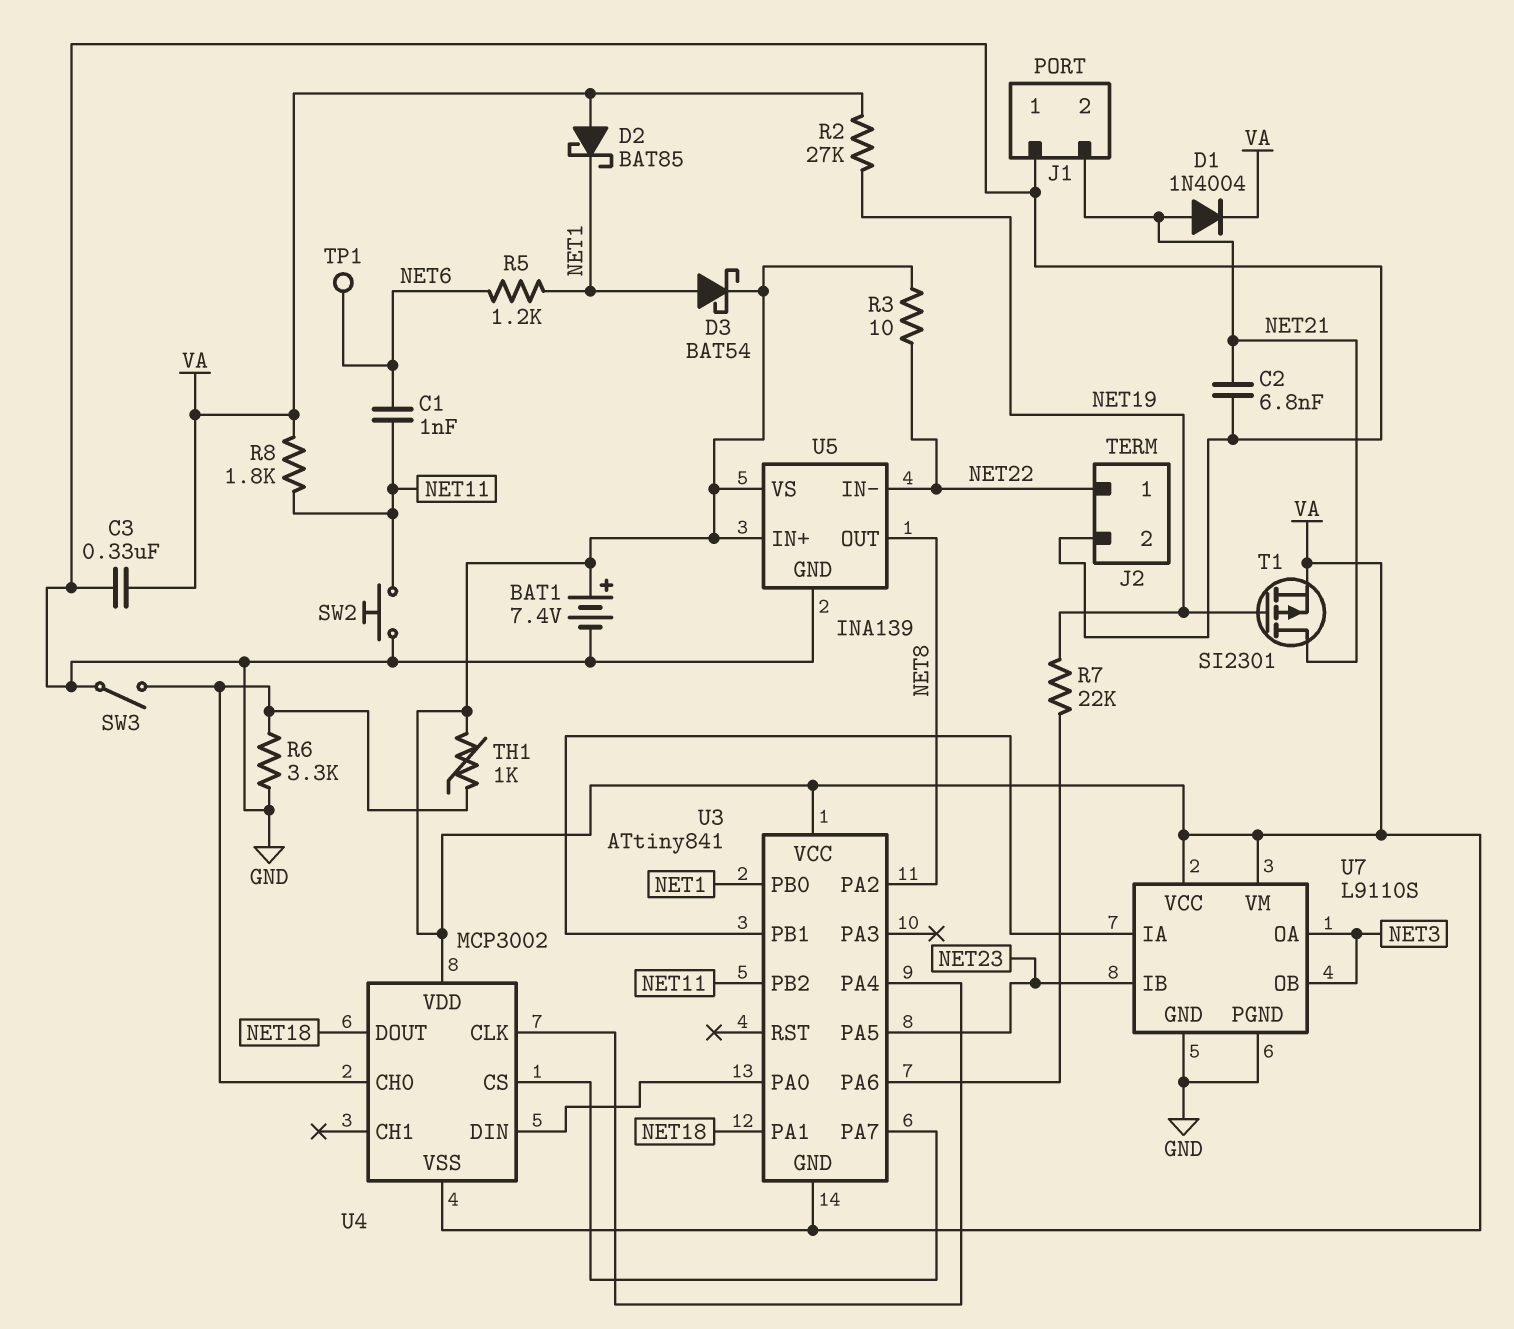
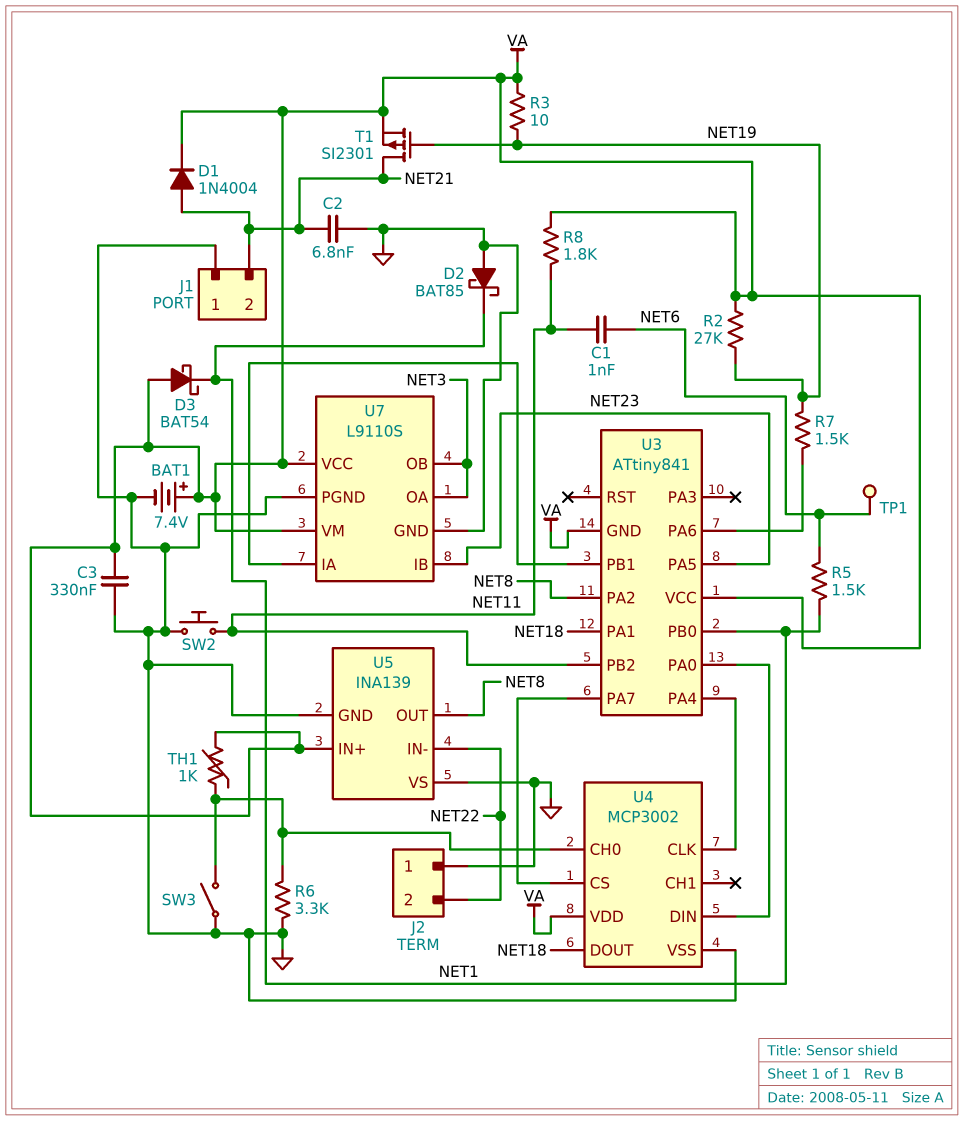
D2: schottky BAT85 (A VA, K NET1) -> schottky BAT85 (A GND, K NET1)
D3: schottky BAT54 (A NET1, K VA) -> schottky BAT54 (A VA, K NET1)
J2 pin 1: NET22 -> GND
J2 pin 2: GND -> NET22
R3: 10 (NET22, VA) -> 10 (NET19, VA)
R5: 1.2k (NET1, NET6) -> 1.5k (NET1, NET6)
R7: 22k (NET19, U3/PA6) -> 1.5k (NET19, U3/PA6)
U4 pin VSS: VA -> GND
U5 pin VS: VA -> GND

